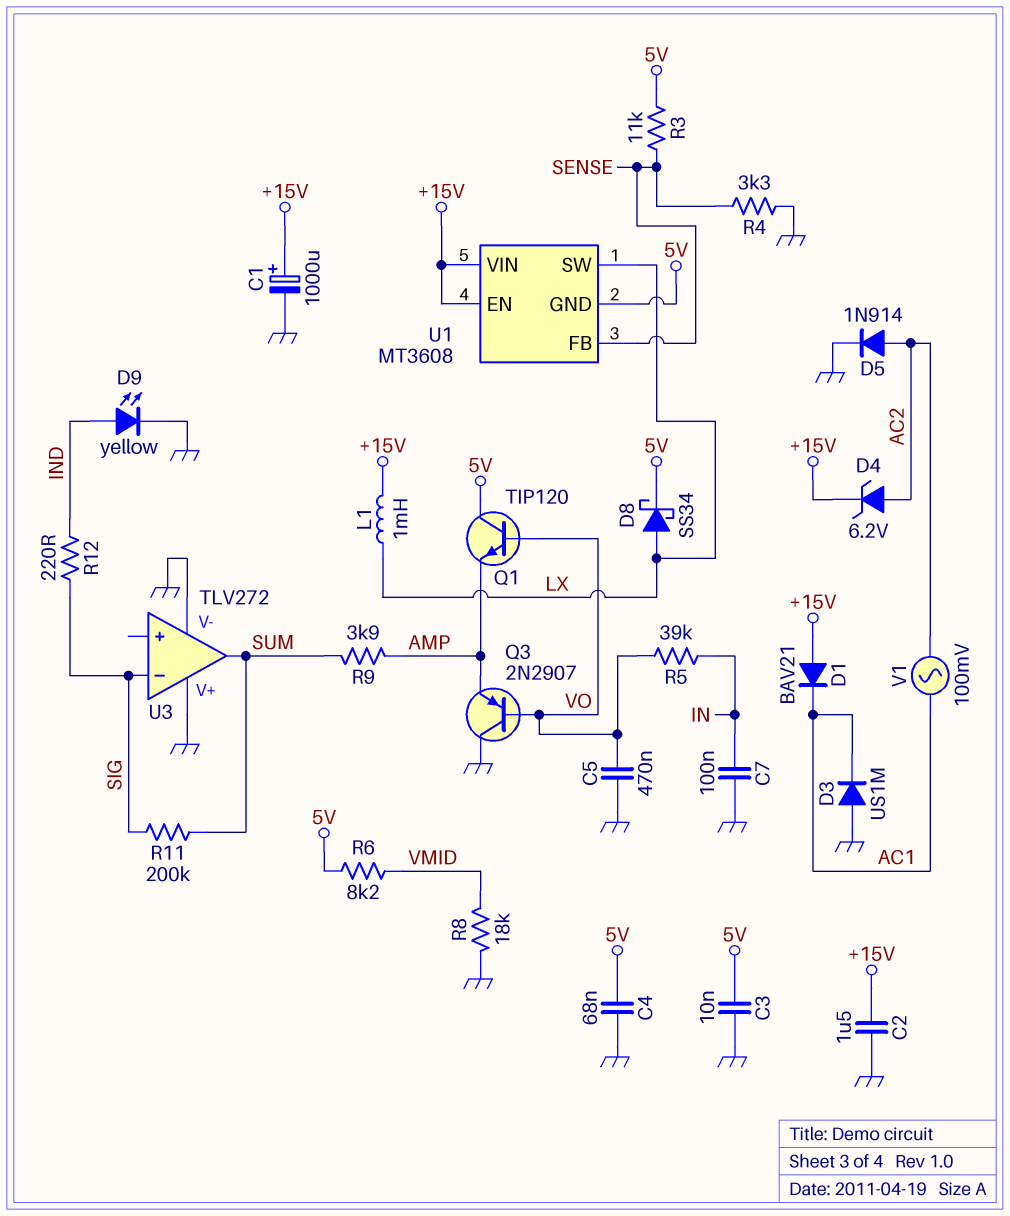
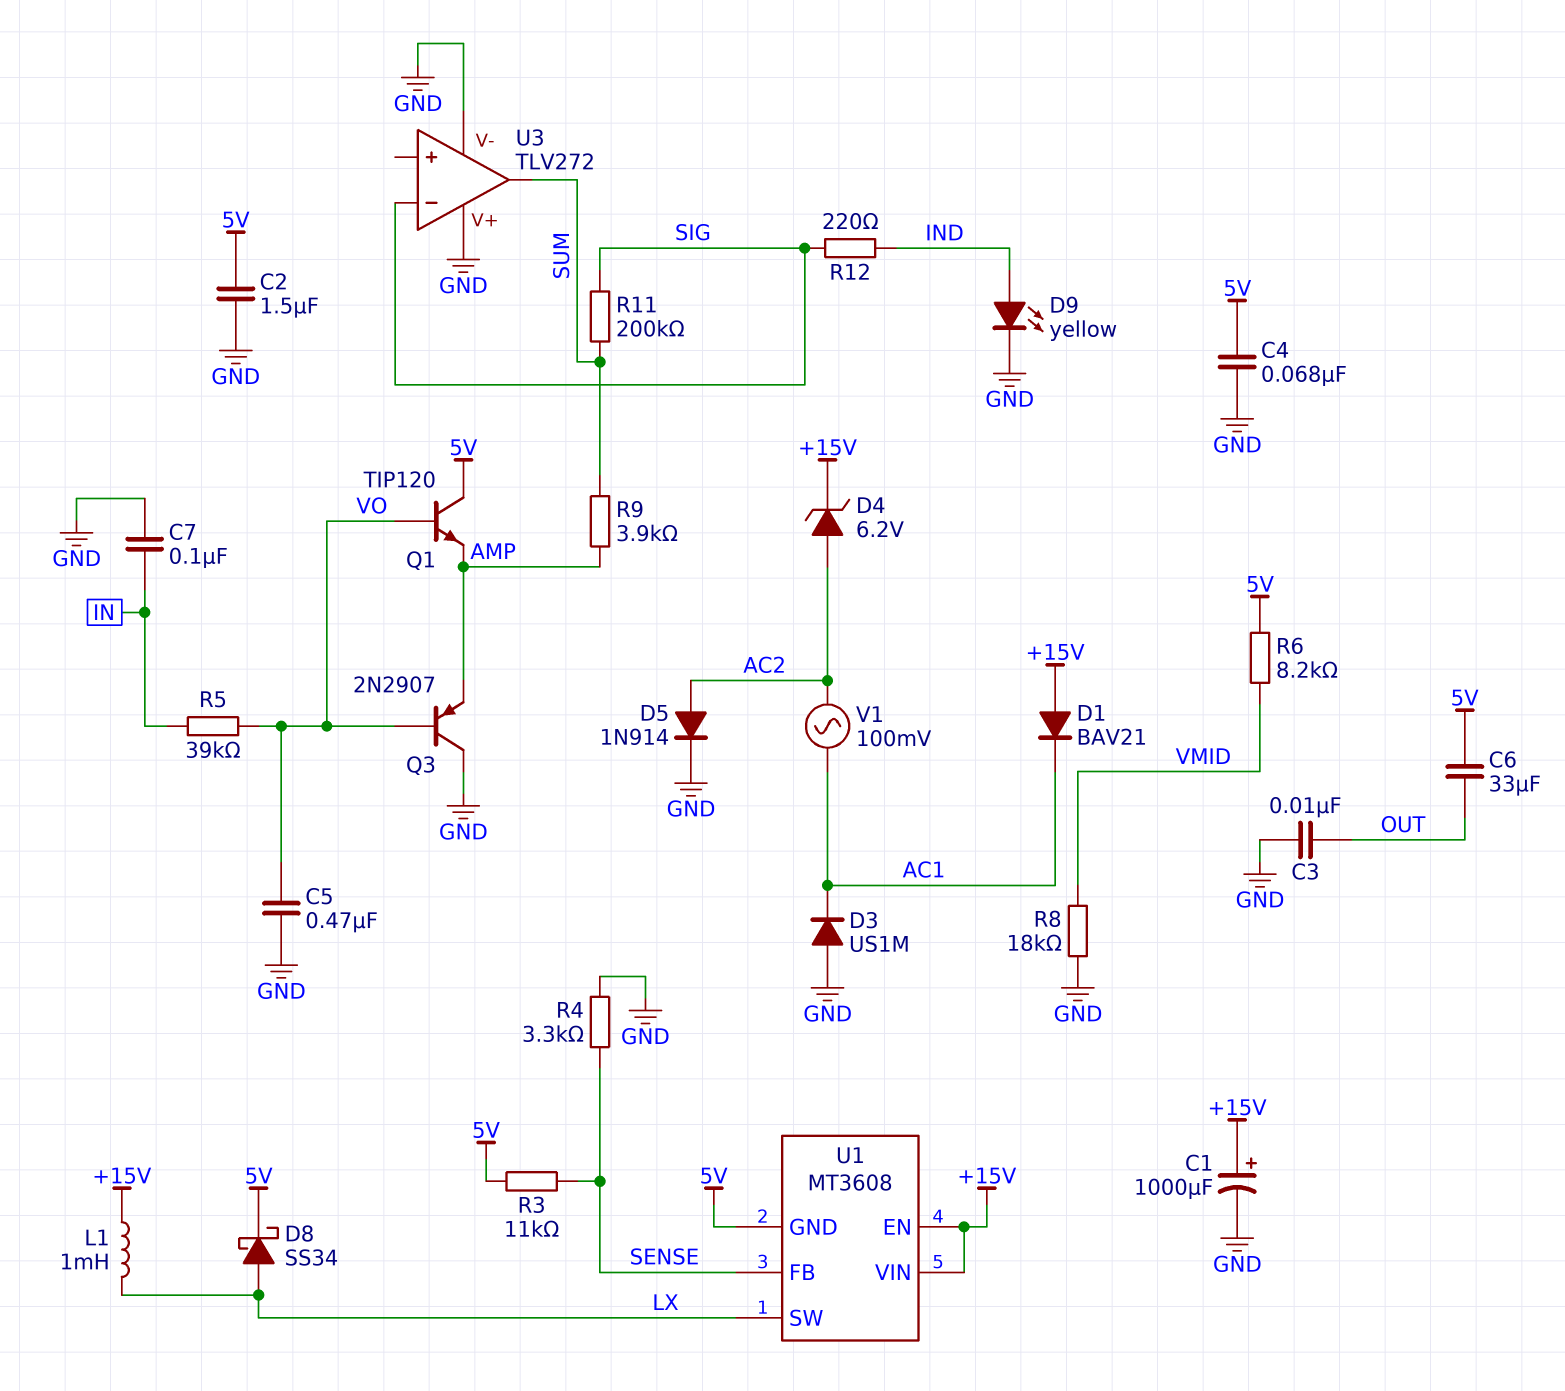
C2: 1.5uF (+15V, GND) -> 1.5uF (5V, GND)
C3: 10nF (5V, GND) -> 10nF (GND, OUT)
C6: none -> 33uF (5V, OUT)

